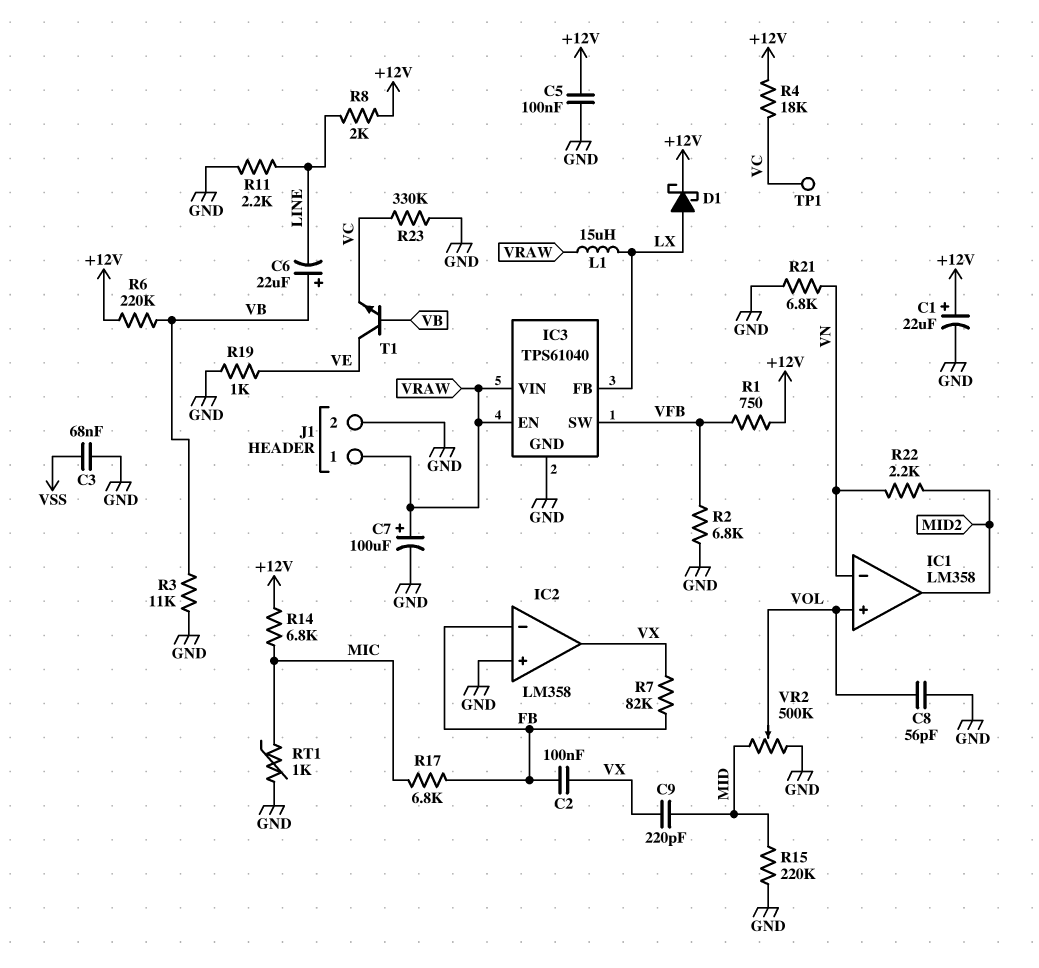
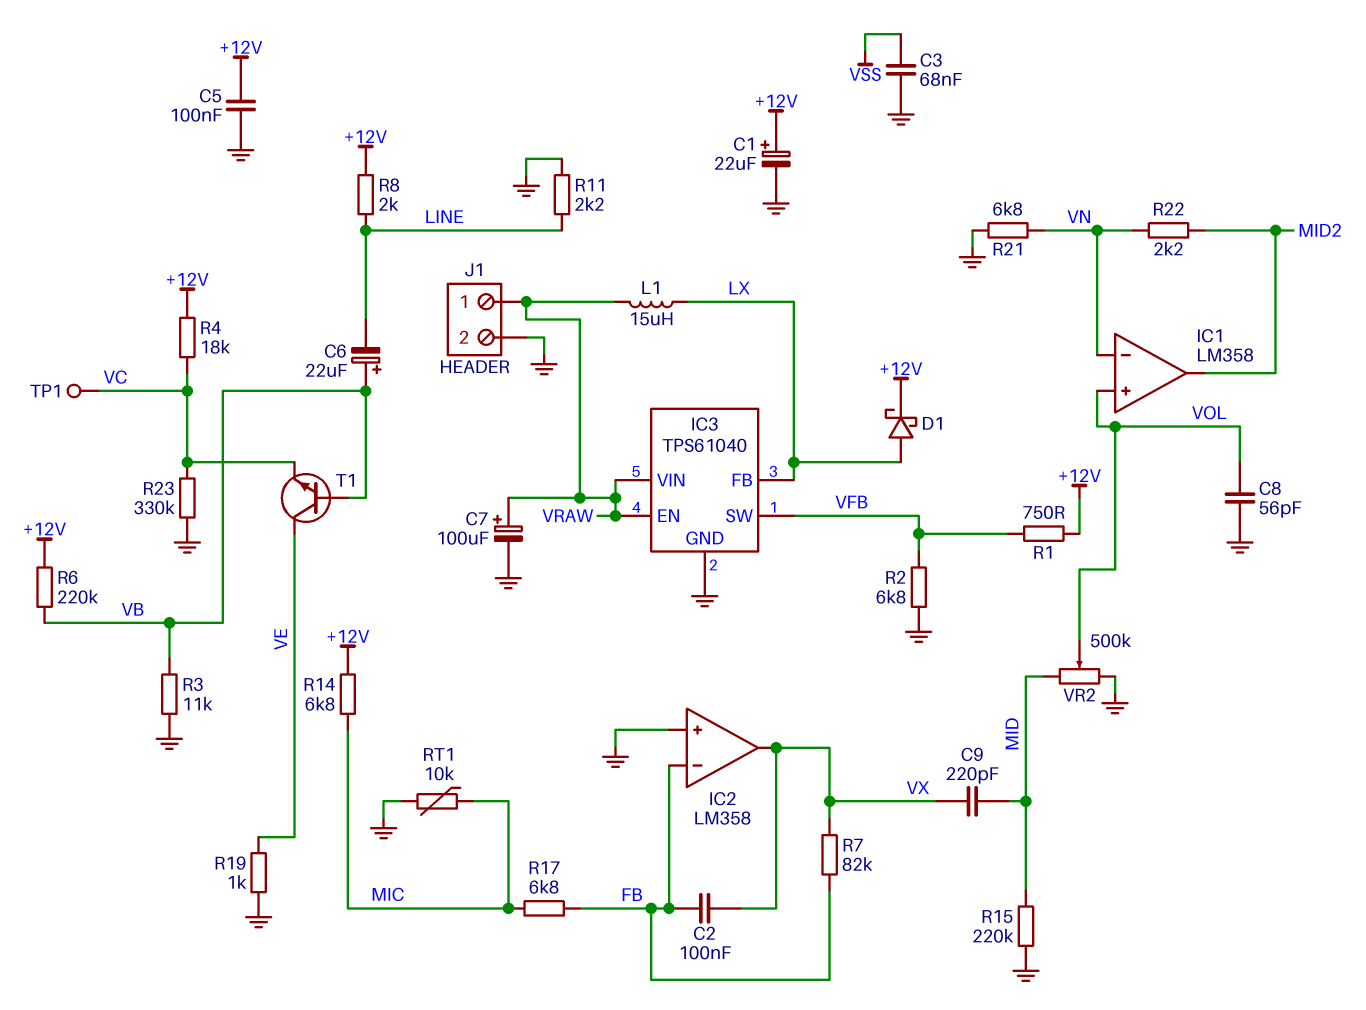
RT1: 1k (GND, MIC) -> 10k (GND, MIC)

